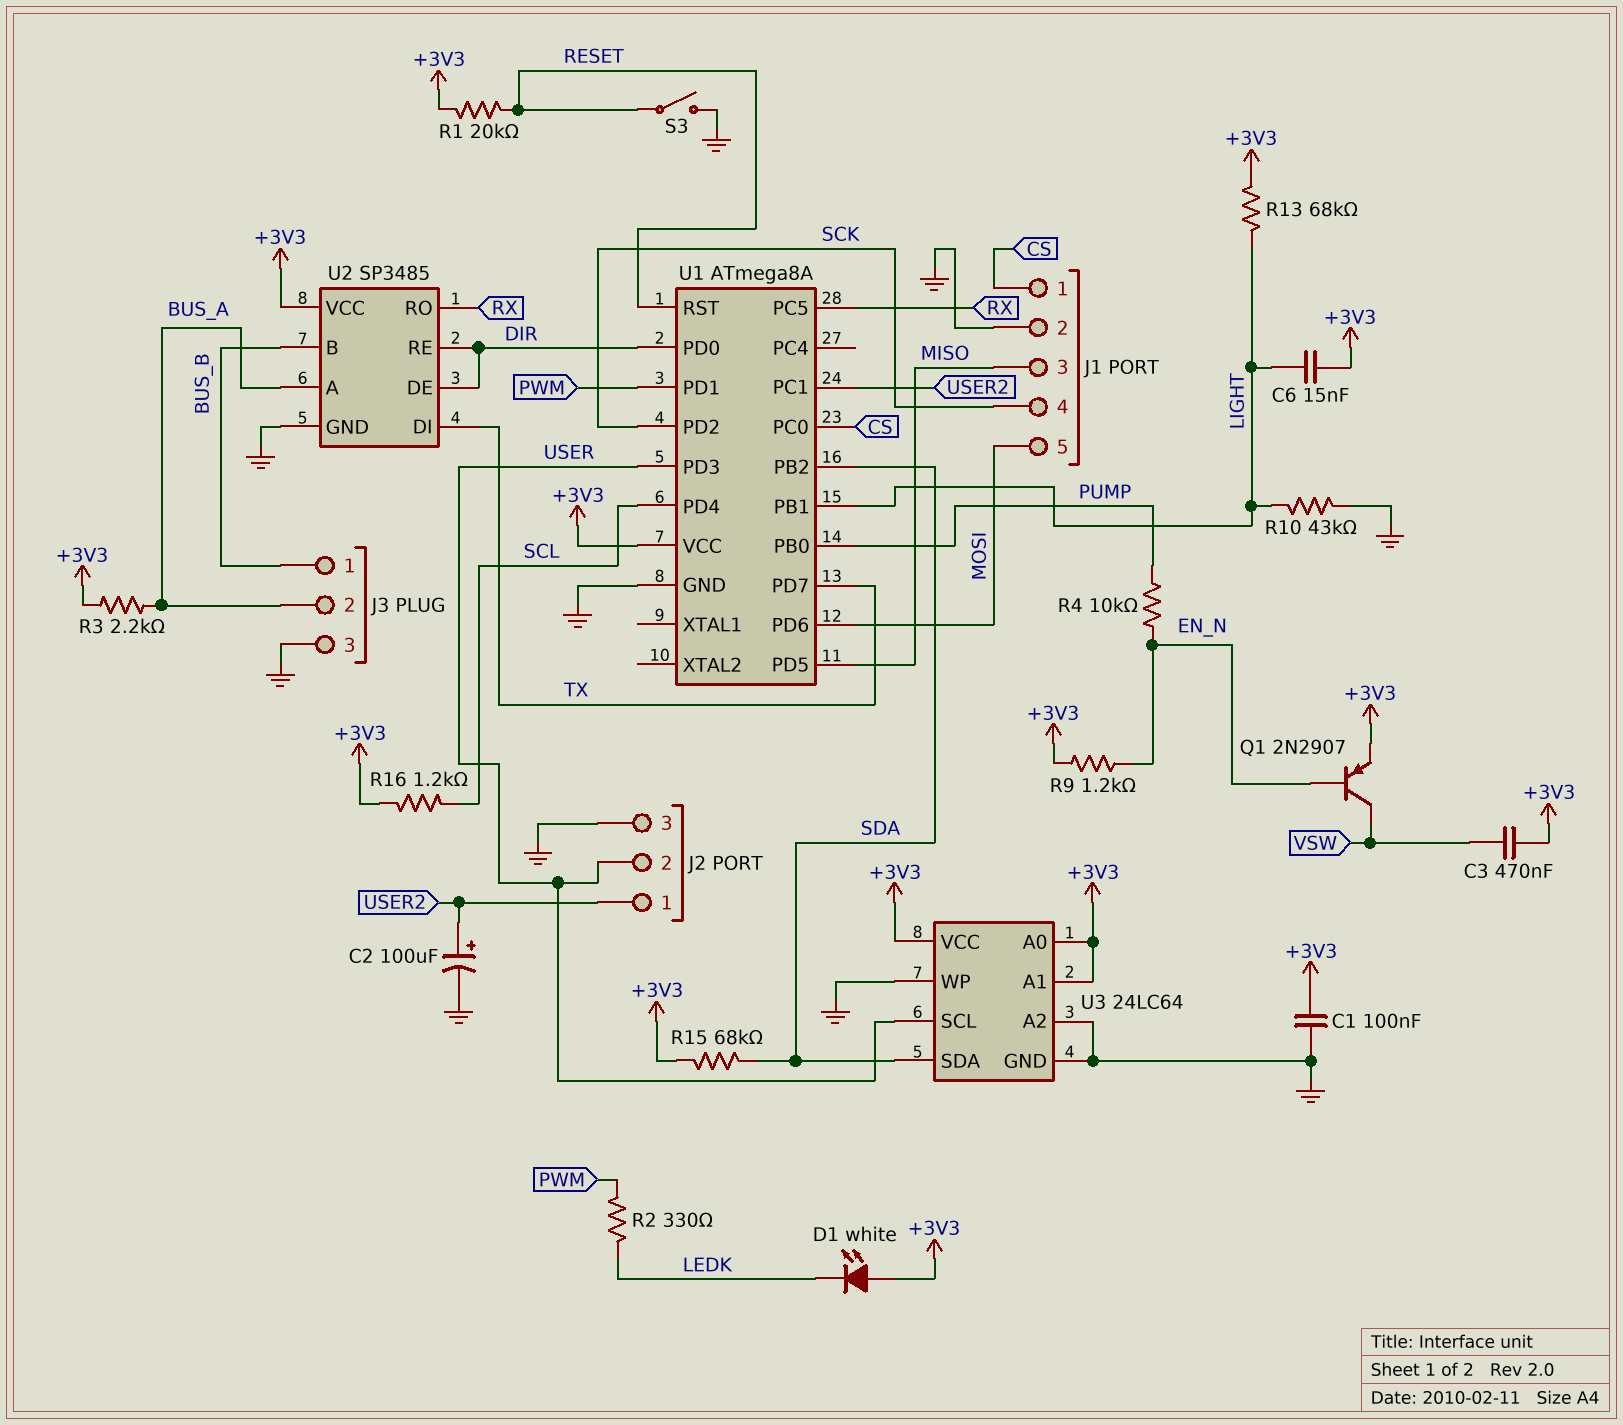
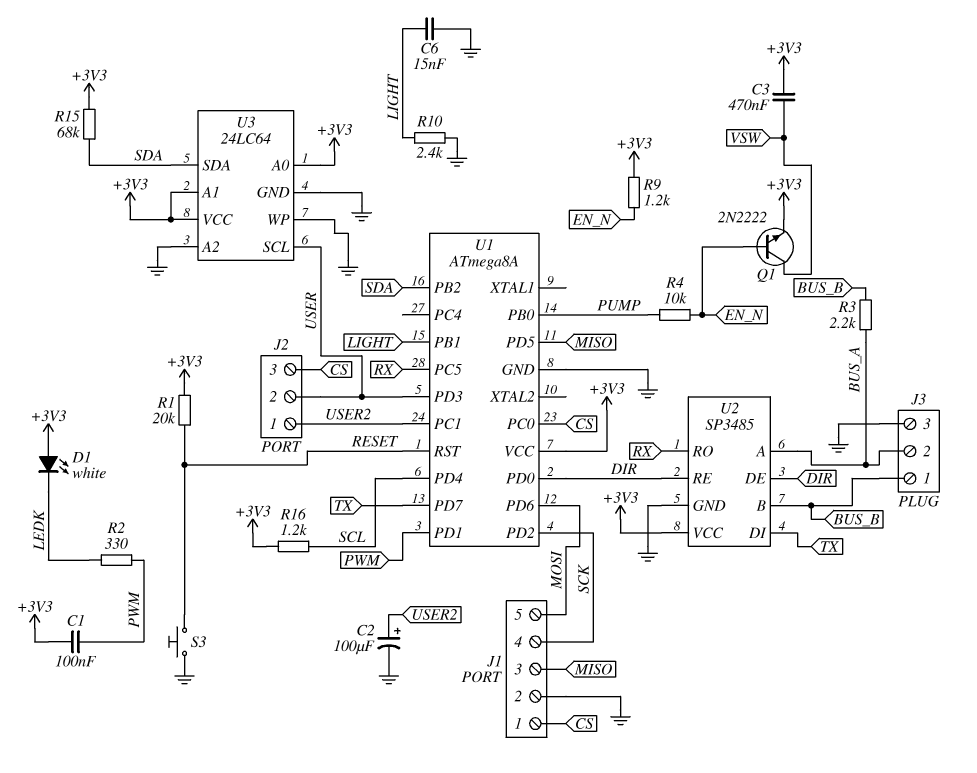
C1: 100nF (+3V3, GND) -> 100nF (+3V3, PWM)
C6: 15nF (+3V3, LIGHT) -> 15nF (GND, LIGHT)
J2 pin 3: GND -> CS
Q1: PNP 2N2907 (B EN_N, C VSW, E +3V3) -> NPN 2N2222 (B EN_N, C VSW, E +3V3)
R3: 2.2k (+3V3, BUS_A) -> 2.2k (BUS_A, BUS_B)
R10: 43k (GND, LIGHT) -> 2.4k (GND, LIGHT)
R13: 68k (+3V3, LIGHT) -> none
S3: switch (GND, RESET) -> button (GND, RESET)

